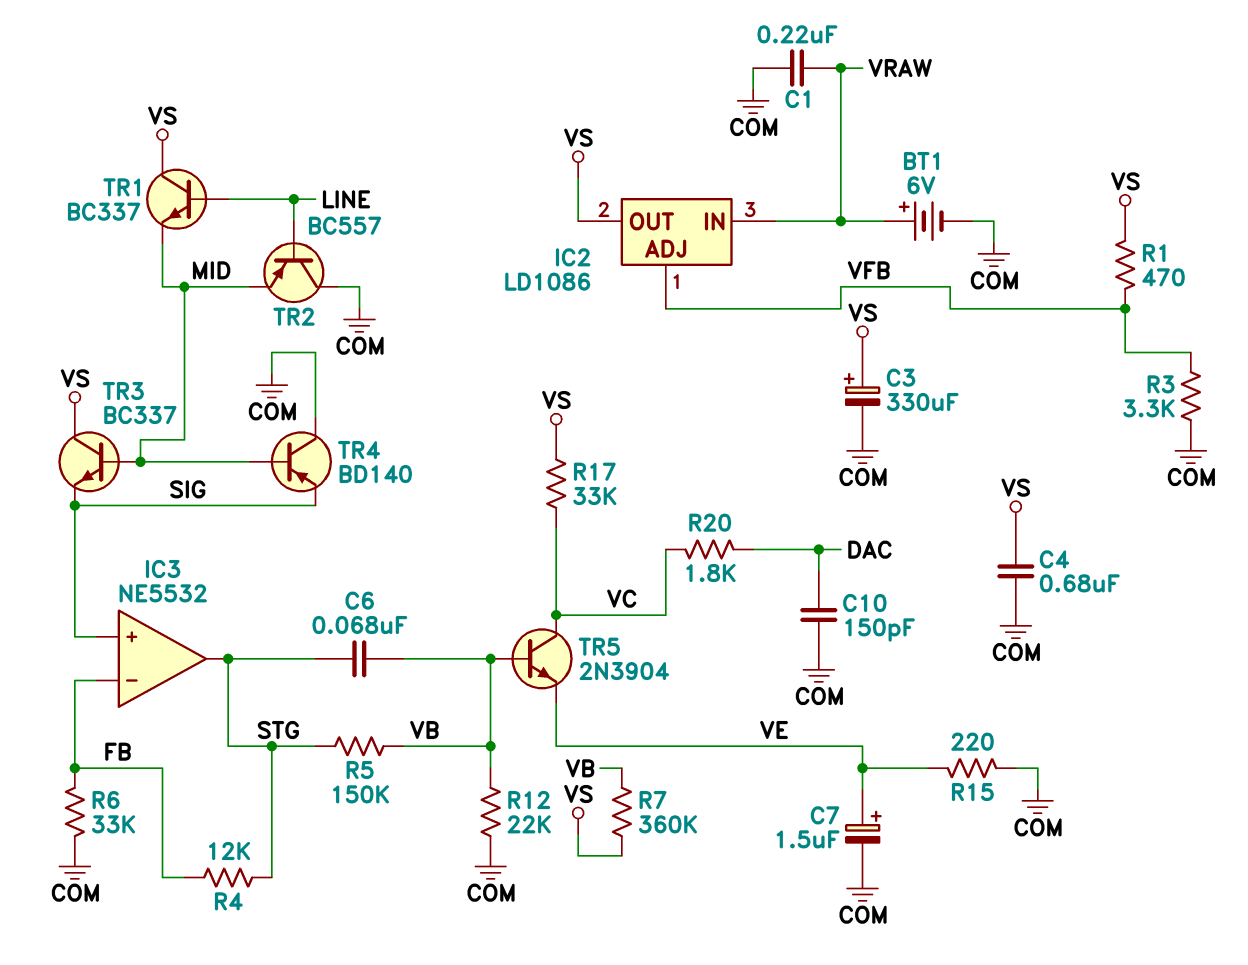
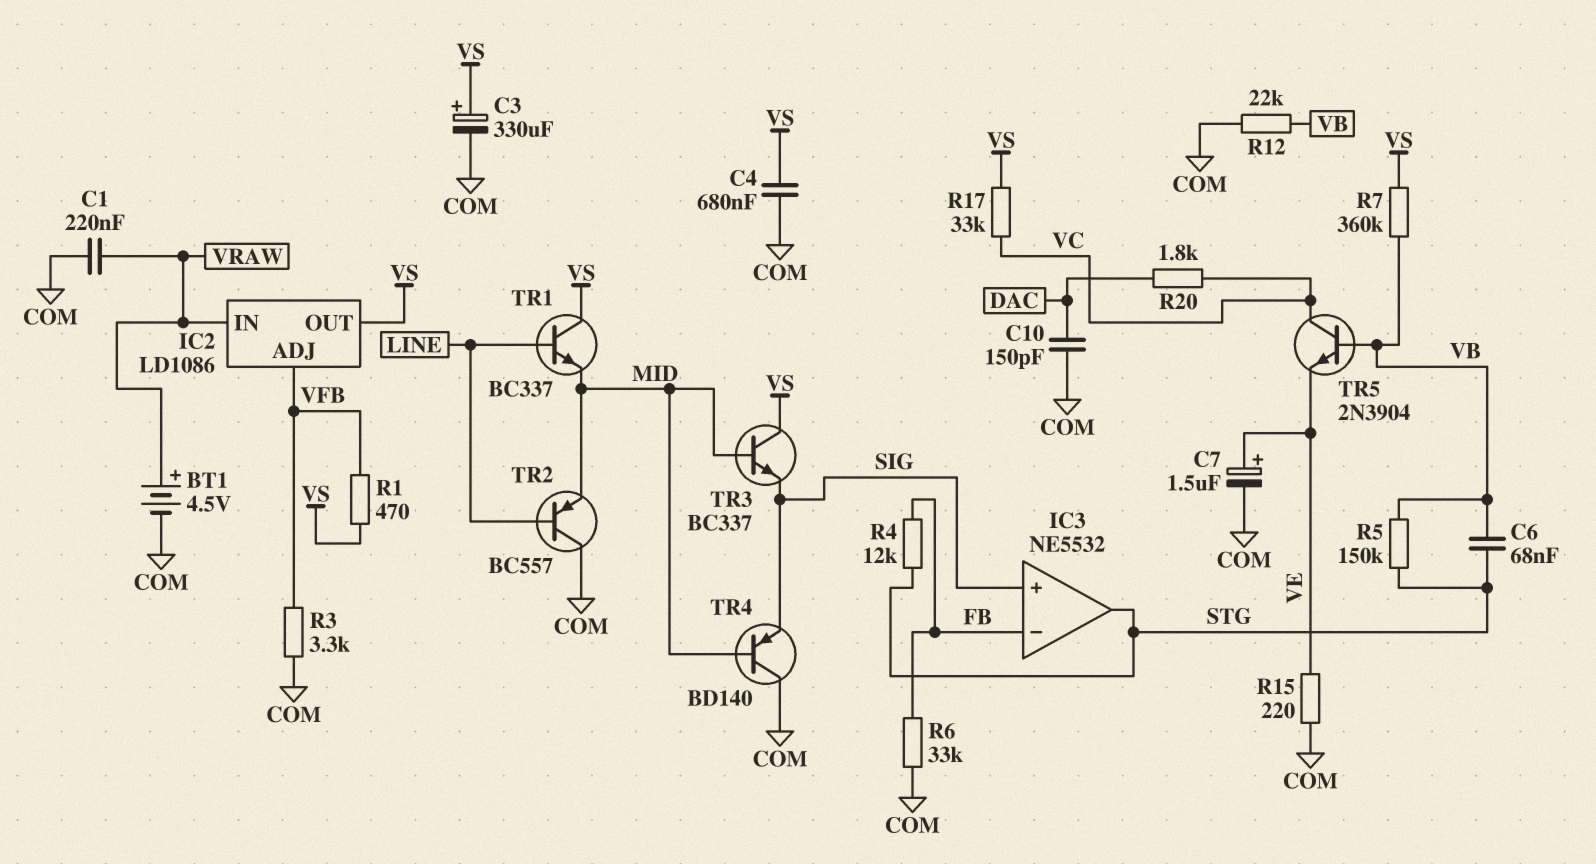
BT1: 6V (plus VRAW, minus COM) -> 4.5V (plus VRAW, minus COM)

